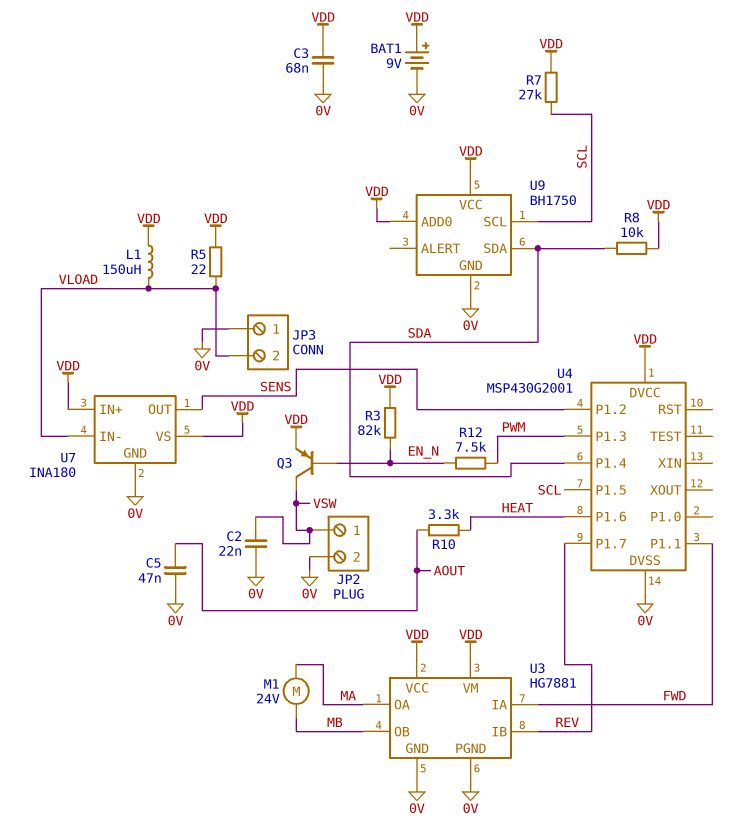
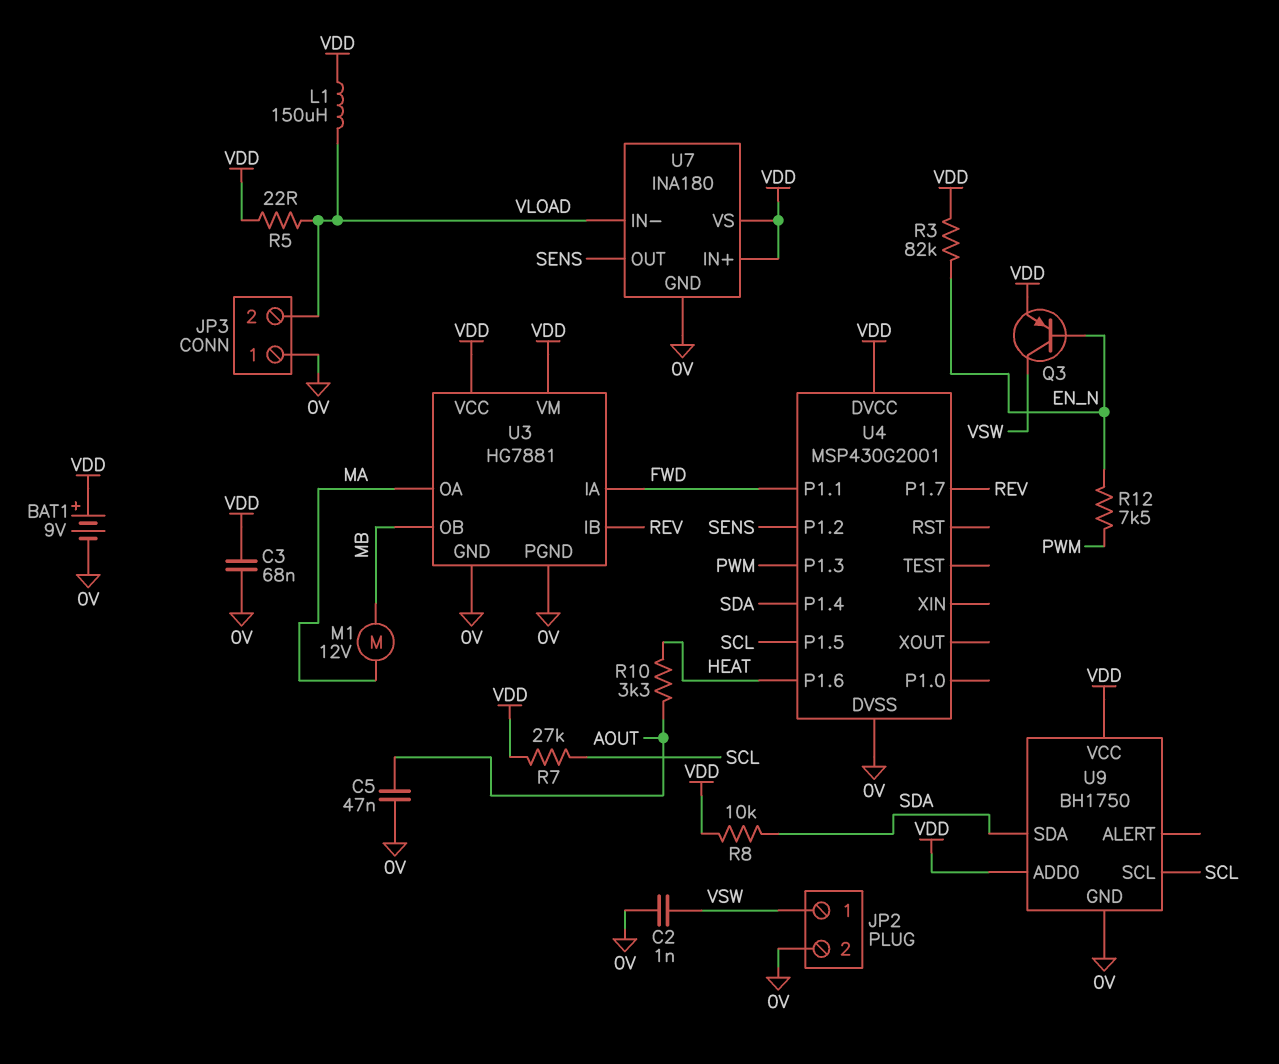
C2: 22nF (0V, VSW) -> 1nF (0V, VSW)
M1: motor 24V (MA, MB) -> motor 12V (MA, MB)

